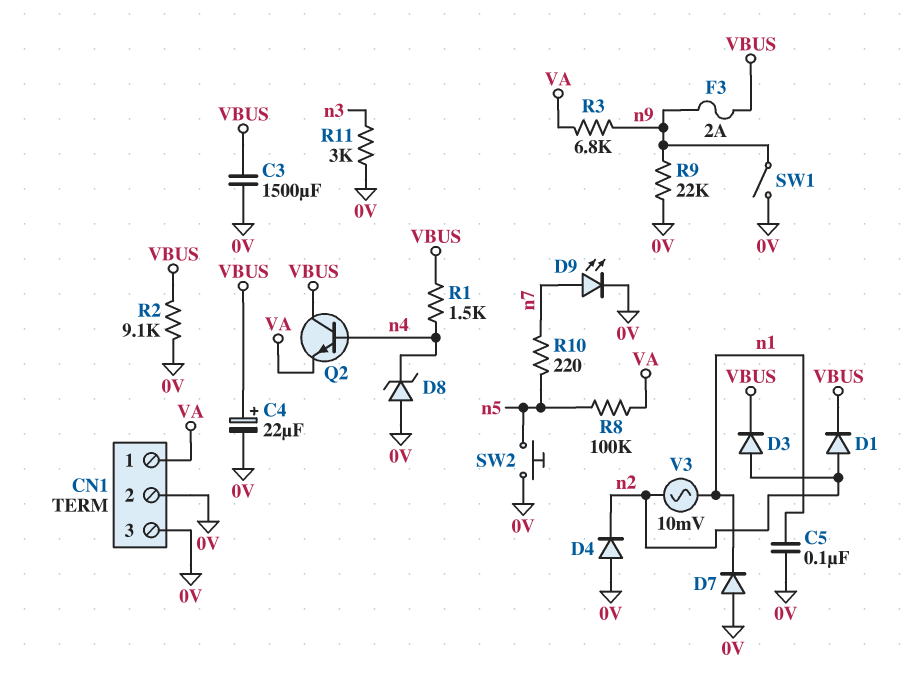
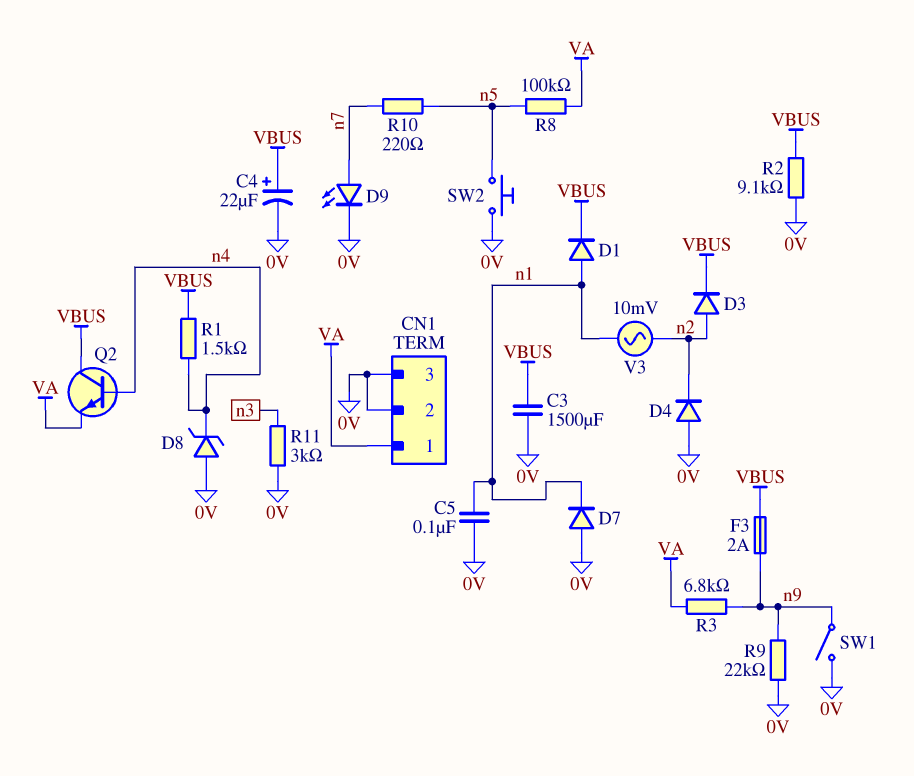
D1: diode (A n2, K VBUS) -> diode (A n1, K VBUS)

